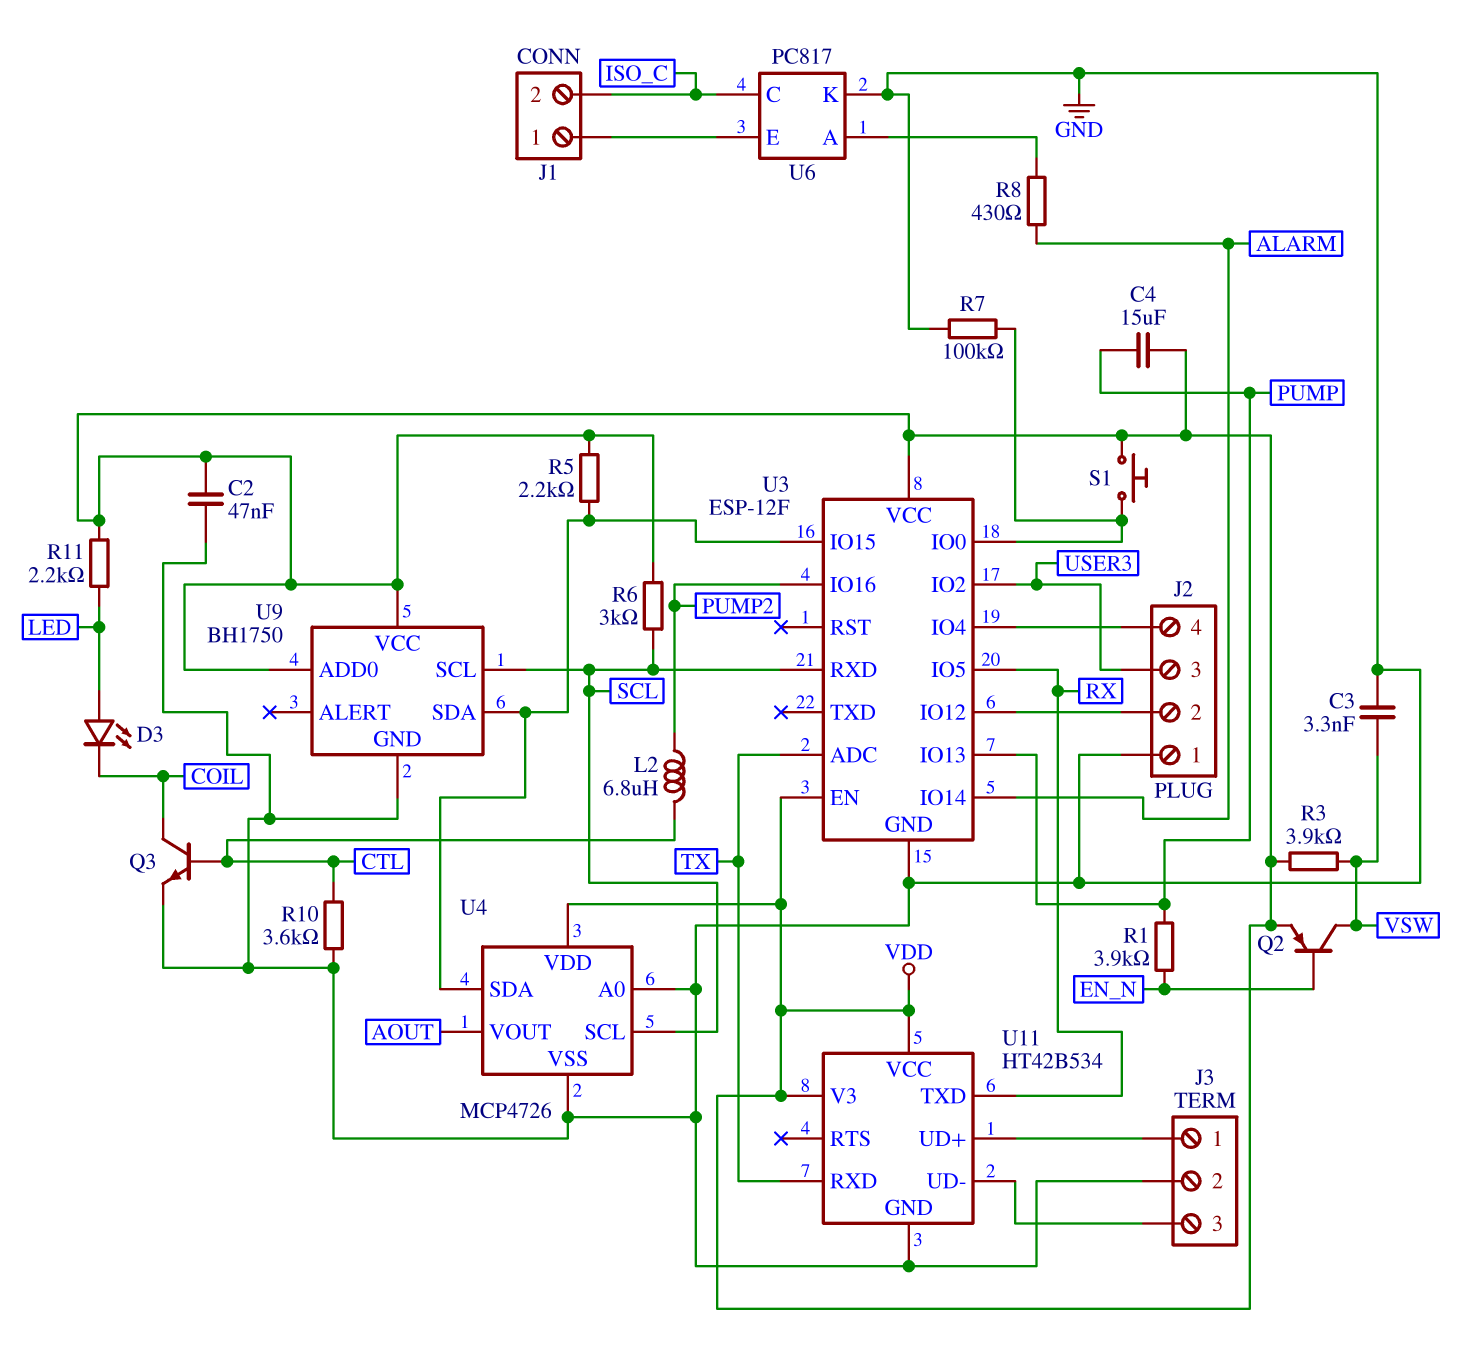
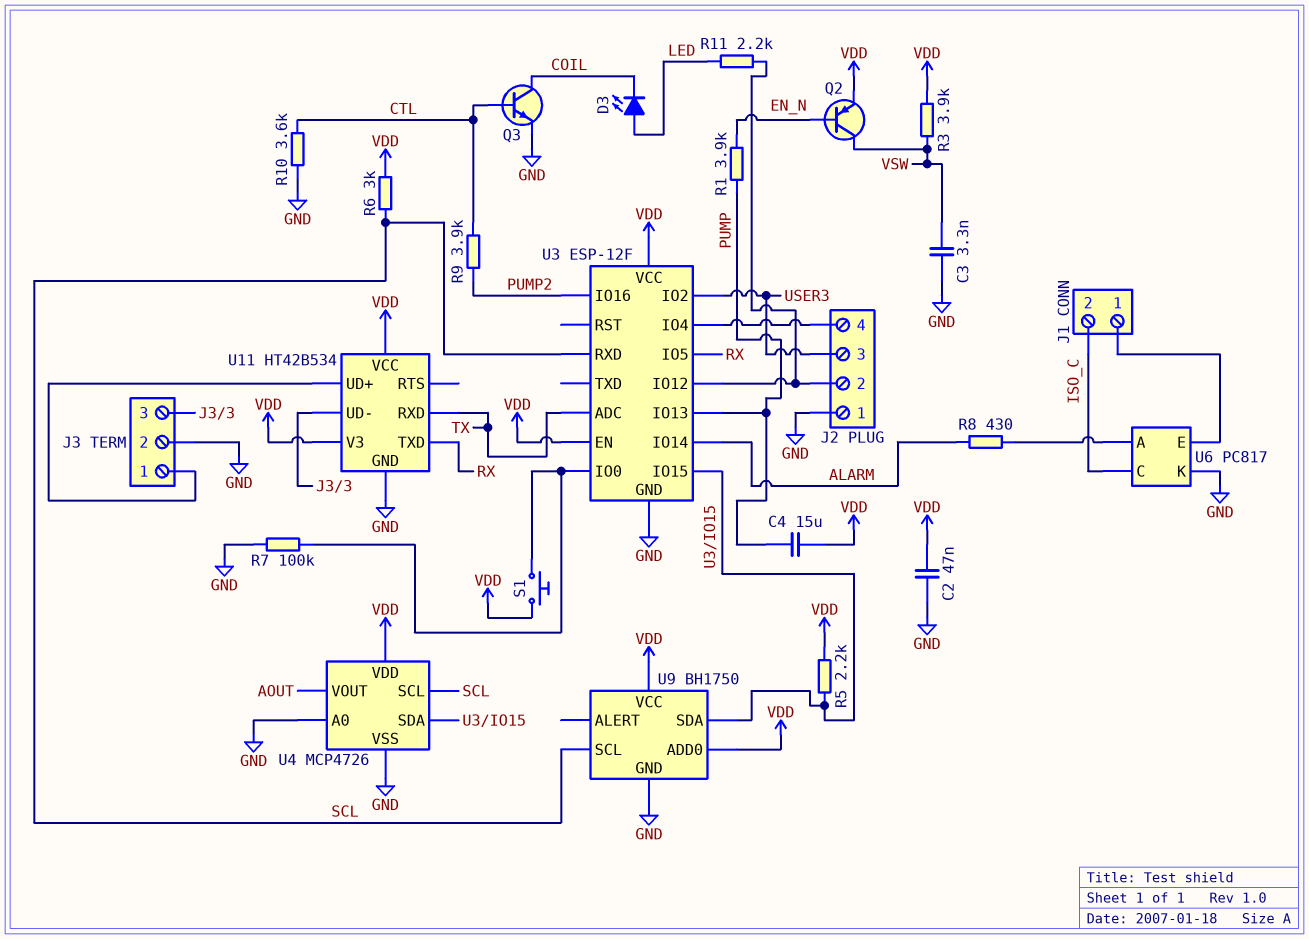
L2: 6.8uH (CTL, PUMP2) -> none
R9: none -> 3.9k (CTL, PUMP2)
R11: 2.2k (LED, VDD) -> 2.2k (J2/2, LED)

